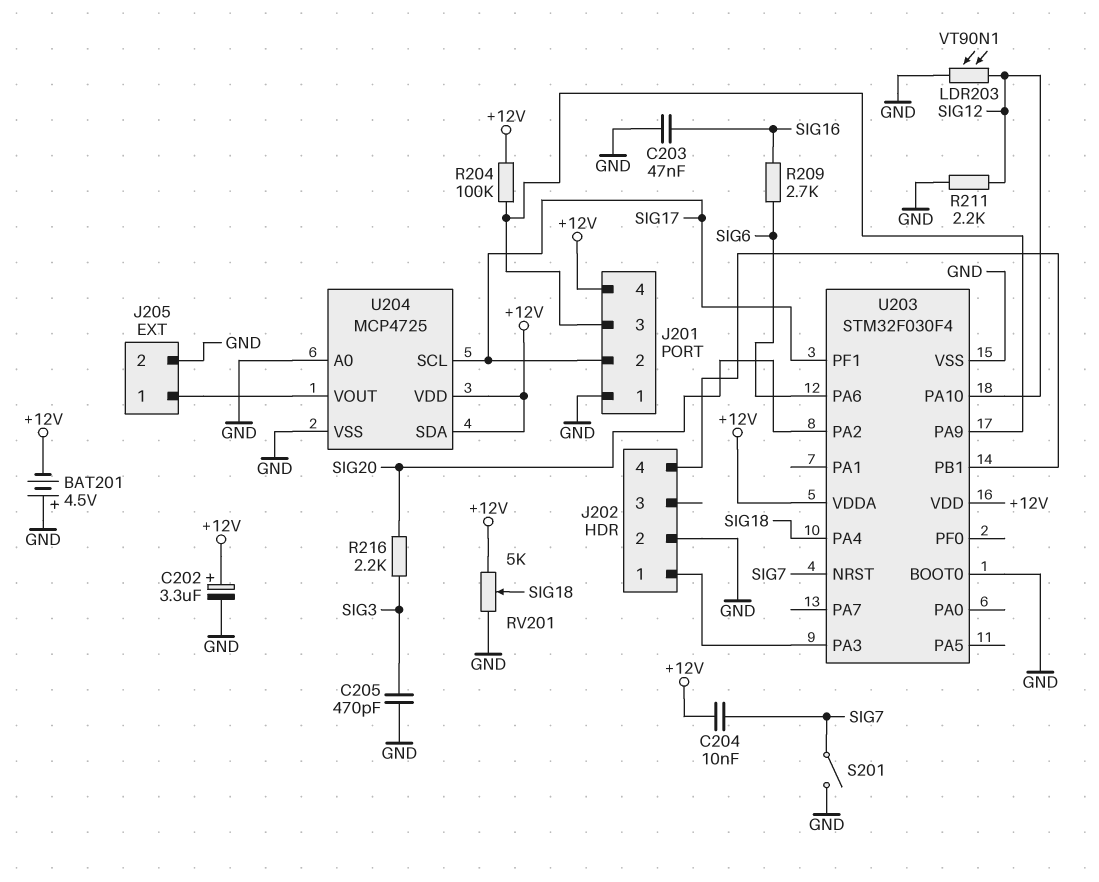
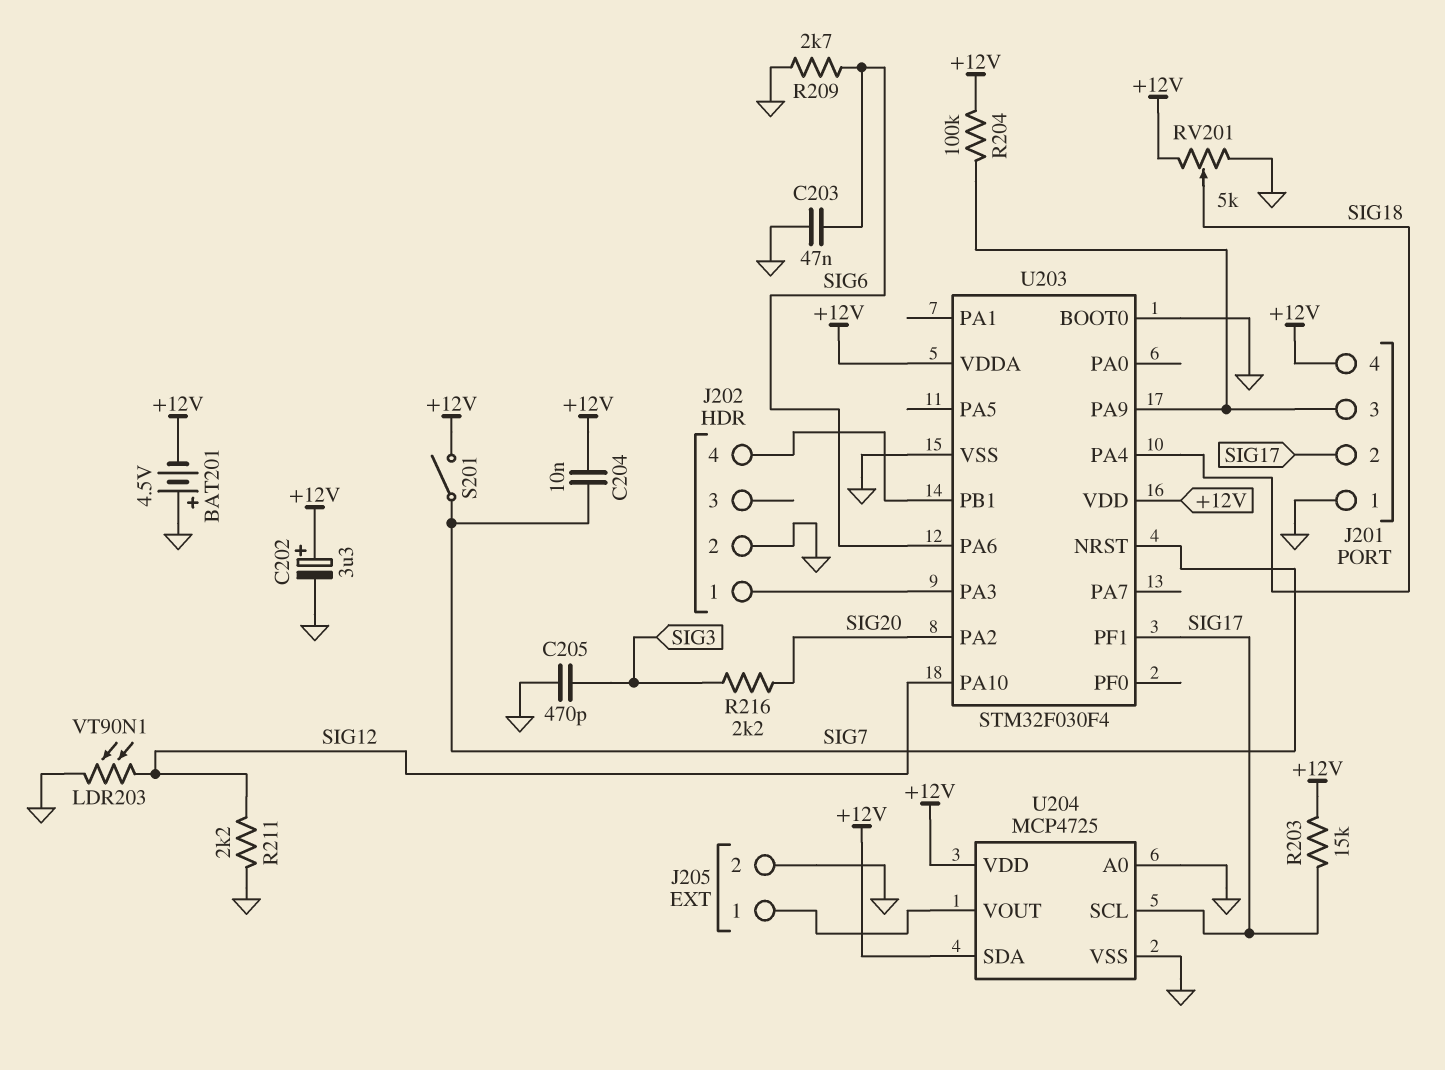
C203: 47nF (GND, SIG16) -> 47nF (GND, SIG6)
R203: none -> 15k (+12V, SIG17)
R209: 2.7k (SIG6, SIG16) -> 2.7k (GND, SIG6)
S201: switch (GND, SIG7) -> switch (+12V, SIG7)

